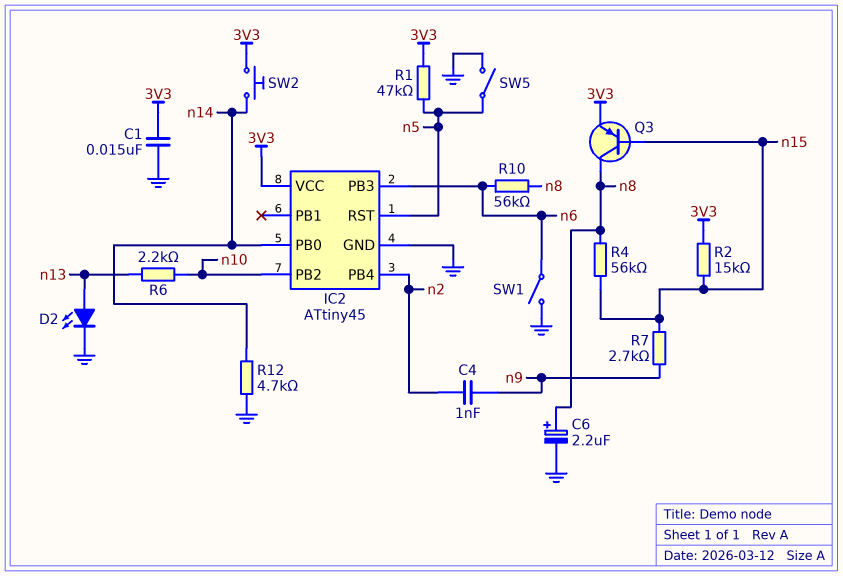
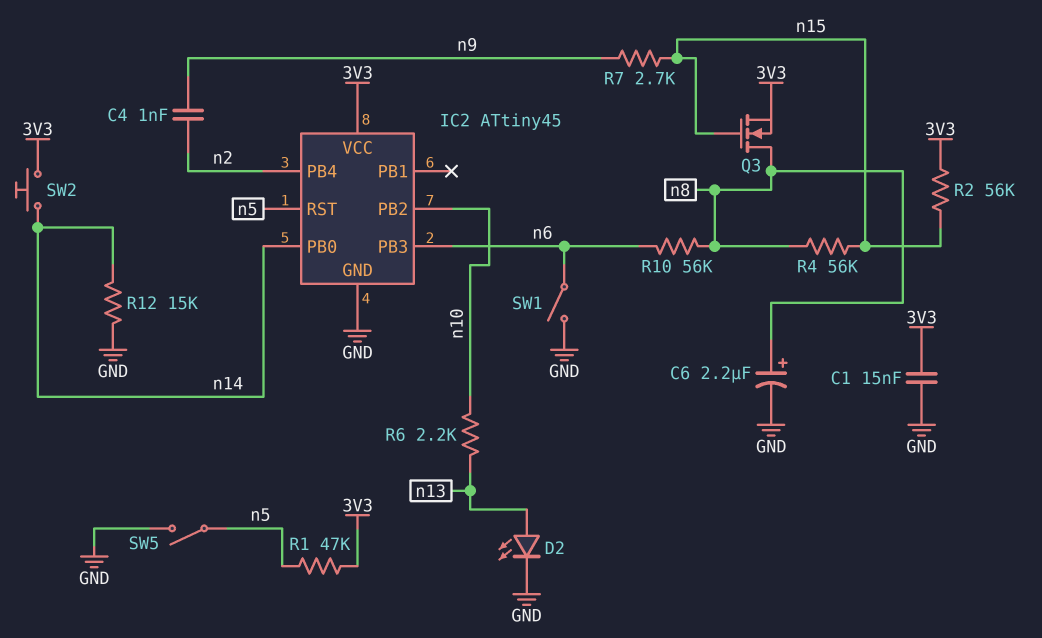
Q3: PNP (B n15, C n8, E 3V3) -> NMOS (G n15, D n8, S 3V3)
R2: 15k (3V3, n15) -> 56k (3V3, n15)
R12: 4.7k (GND, n14) -> 15k (GND, n14)

